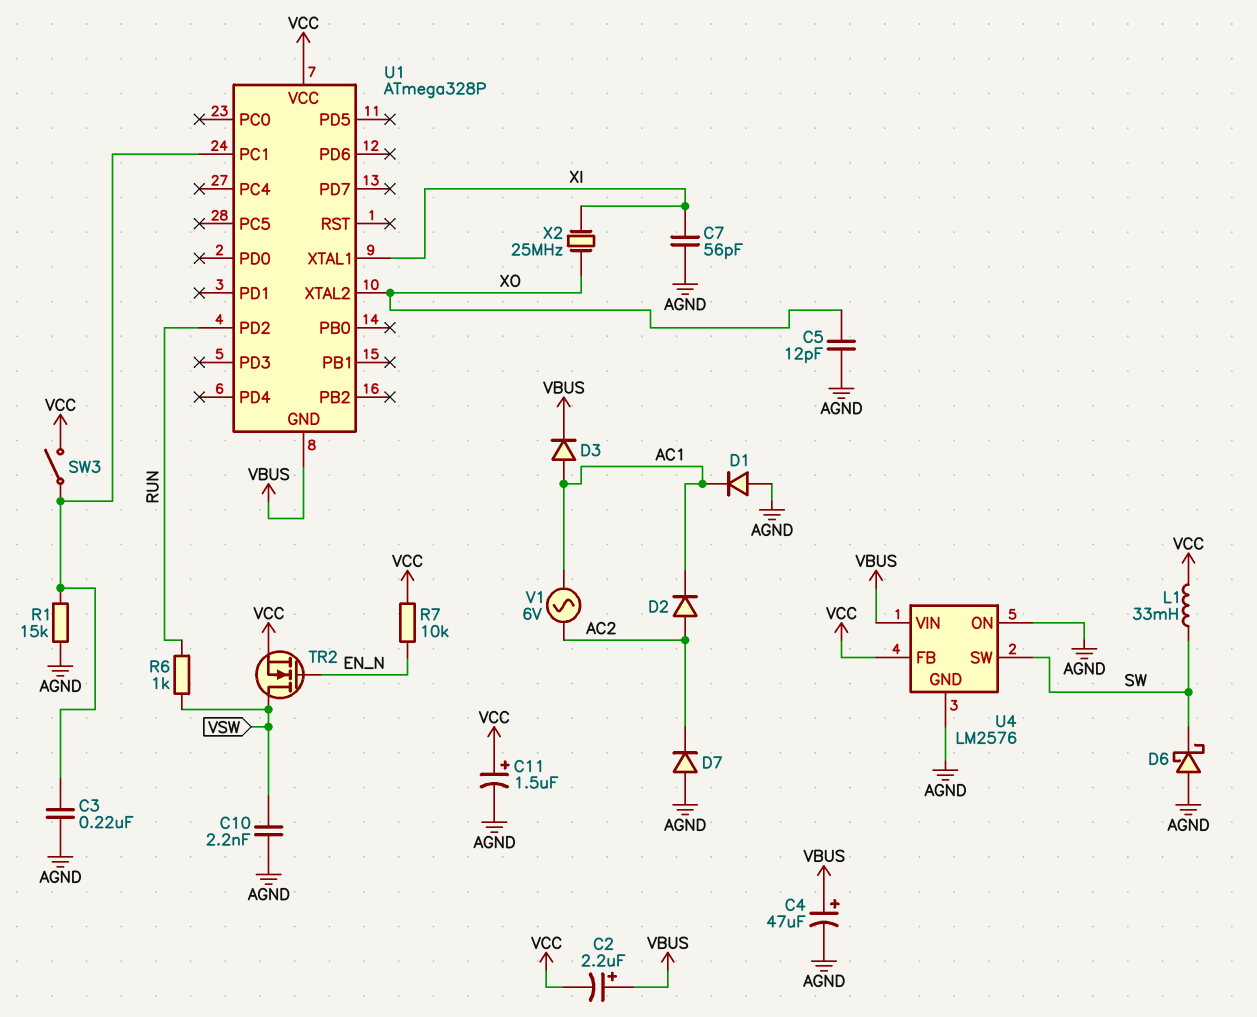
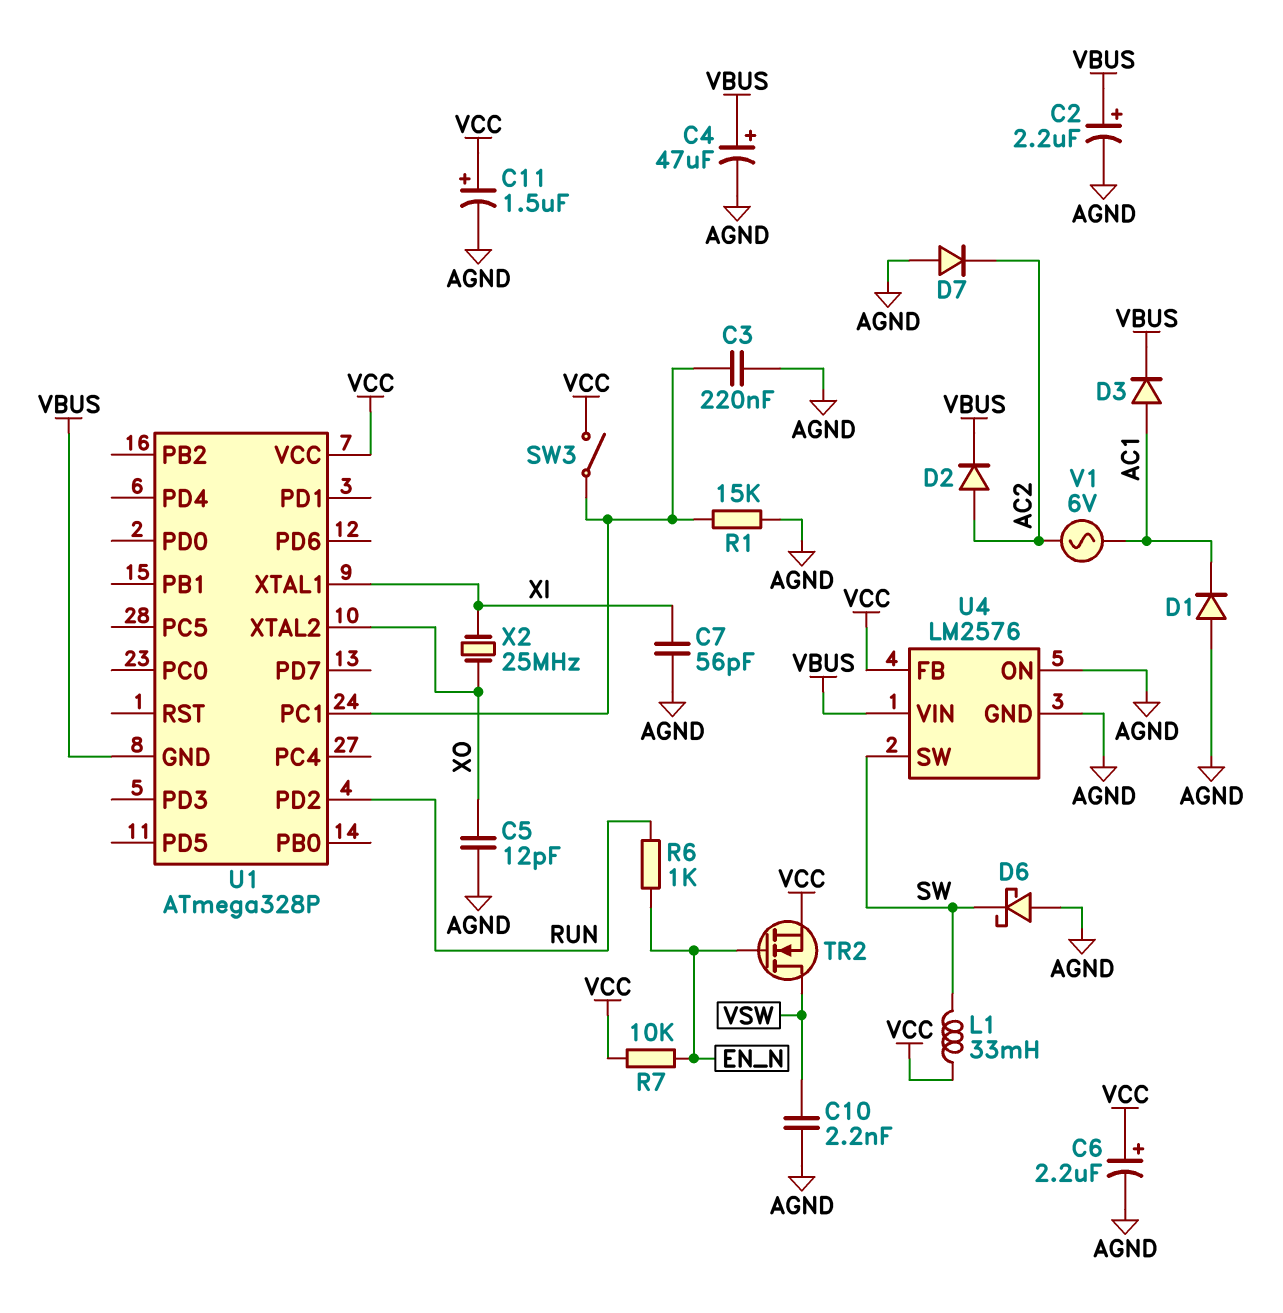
C2: 2.2uF (plus VBUS, minus VCC) -> 2.2uF (plus VBUS, minus AGND)
C6: none -> 2.2uF (plus VCC, minus AGND)
D2: diode (A AC2, K AC1) -> diode (A AC2, K VBUS)
R6: 1k (RUN, VSW) -> 1k (EN_N, RUN)

